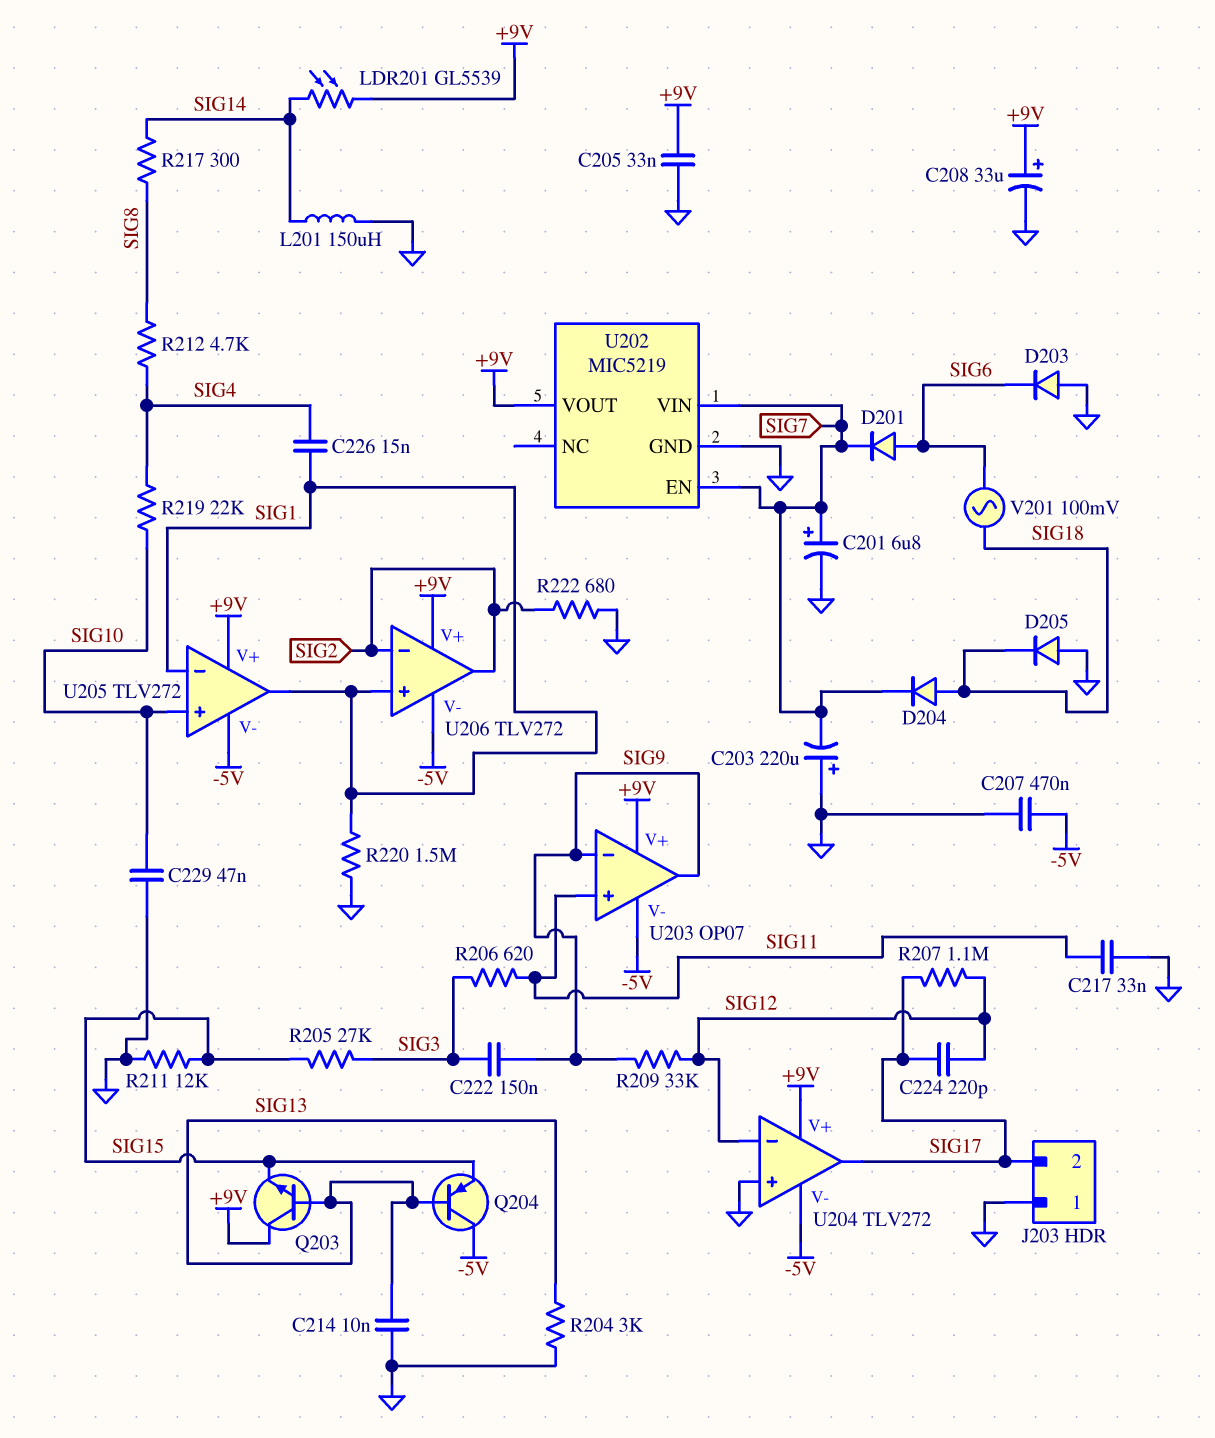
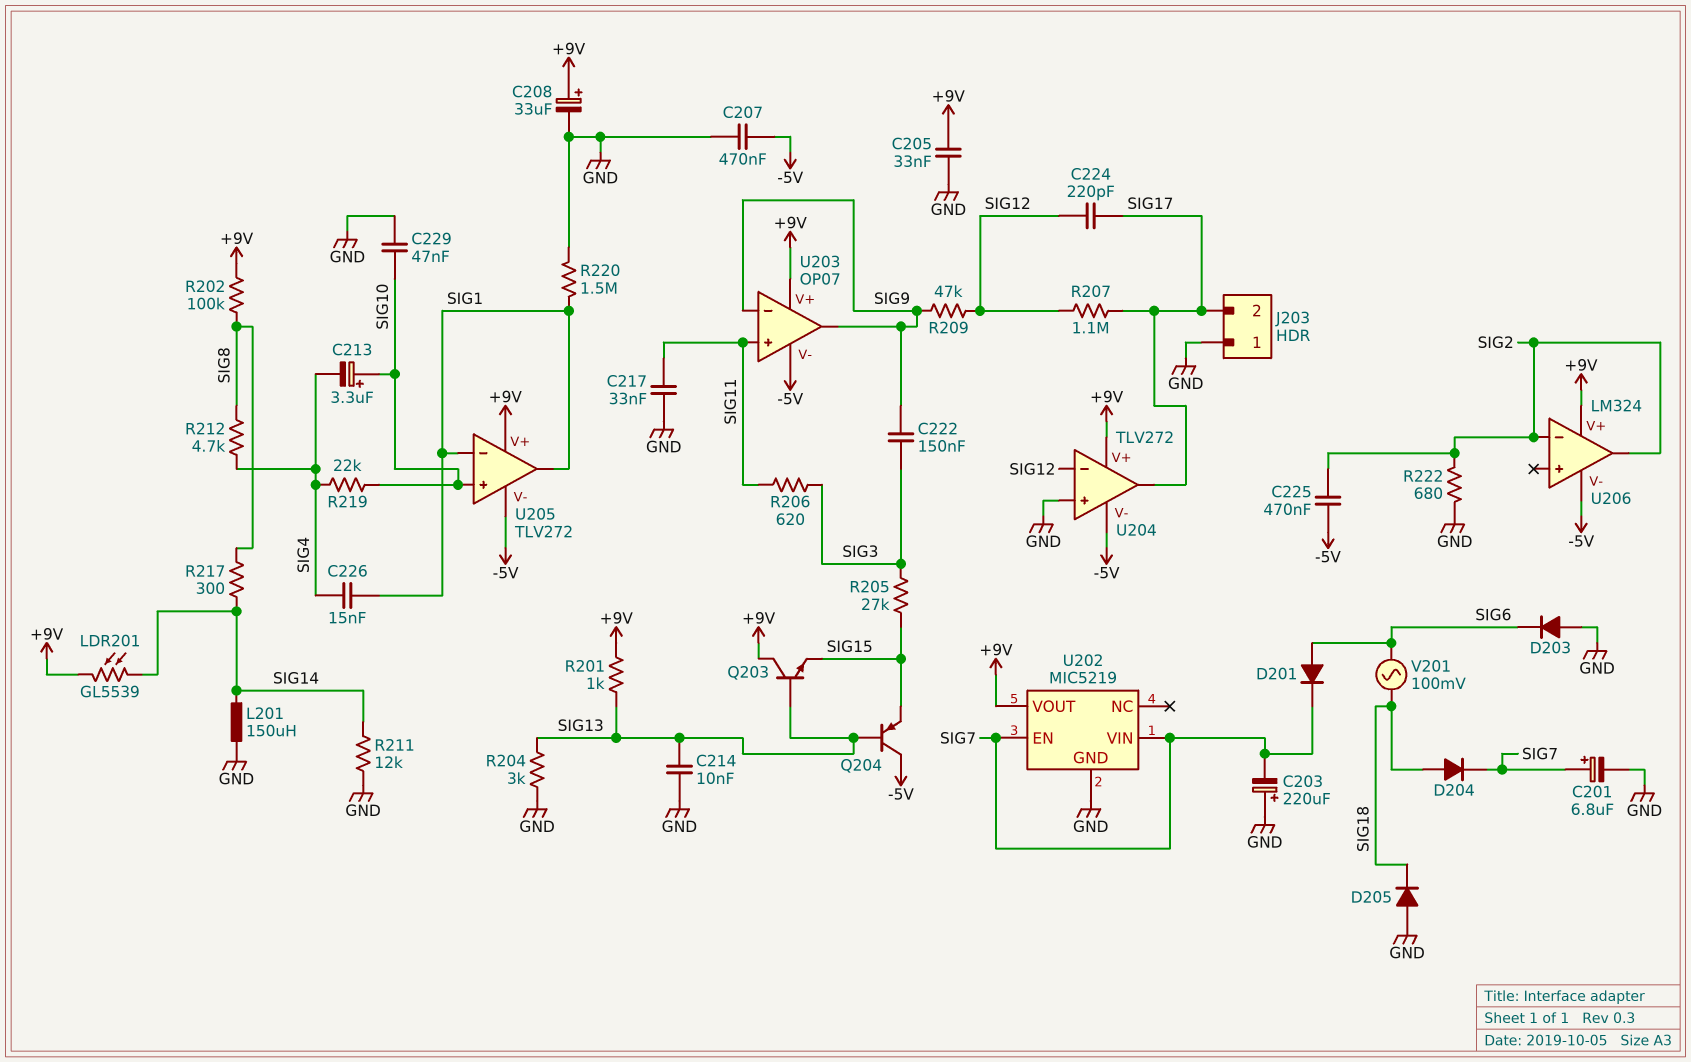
C213: none -> 3.3uF (plus SIG10, minus SIG4)
C225: none -> 470nF (-5V, SIG2)
R201: none -> 1k (+9V, SIG13)
R202: none -> 100k (+9V, SIG8)
R209: 33k (SIG9, SIG12) -> 47k (SIG9, SIG12)
R211: 12k (GND, SIG15) -> 12k (GND, SIG14)
U206: TLV272 -> LM324
U206 pin in+: SIG1 -> none

